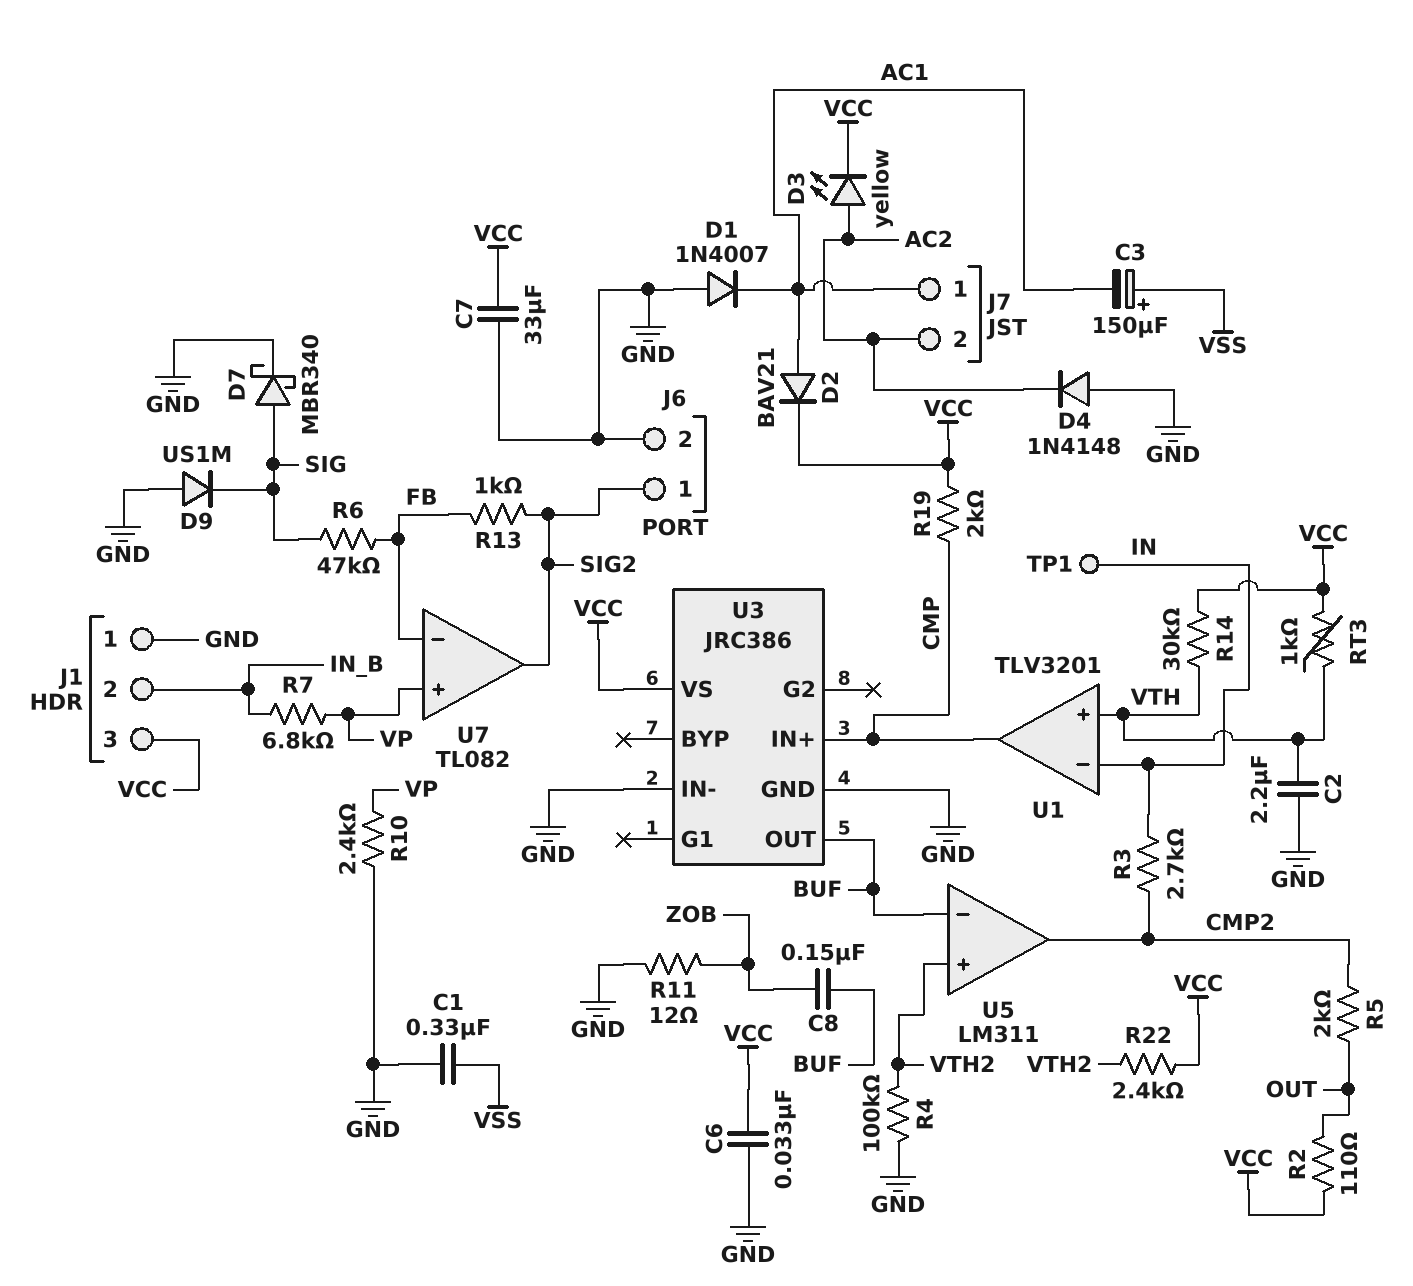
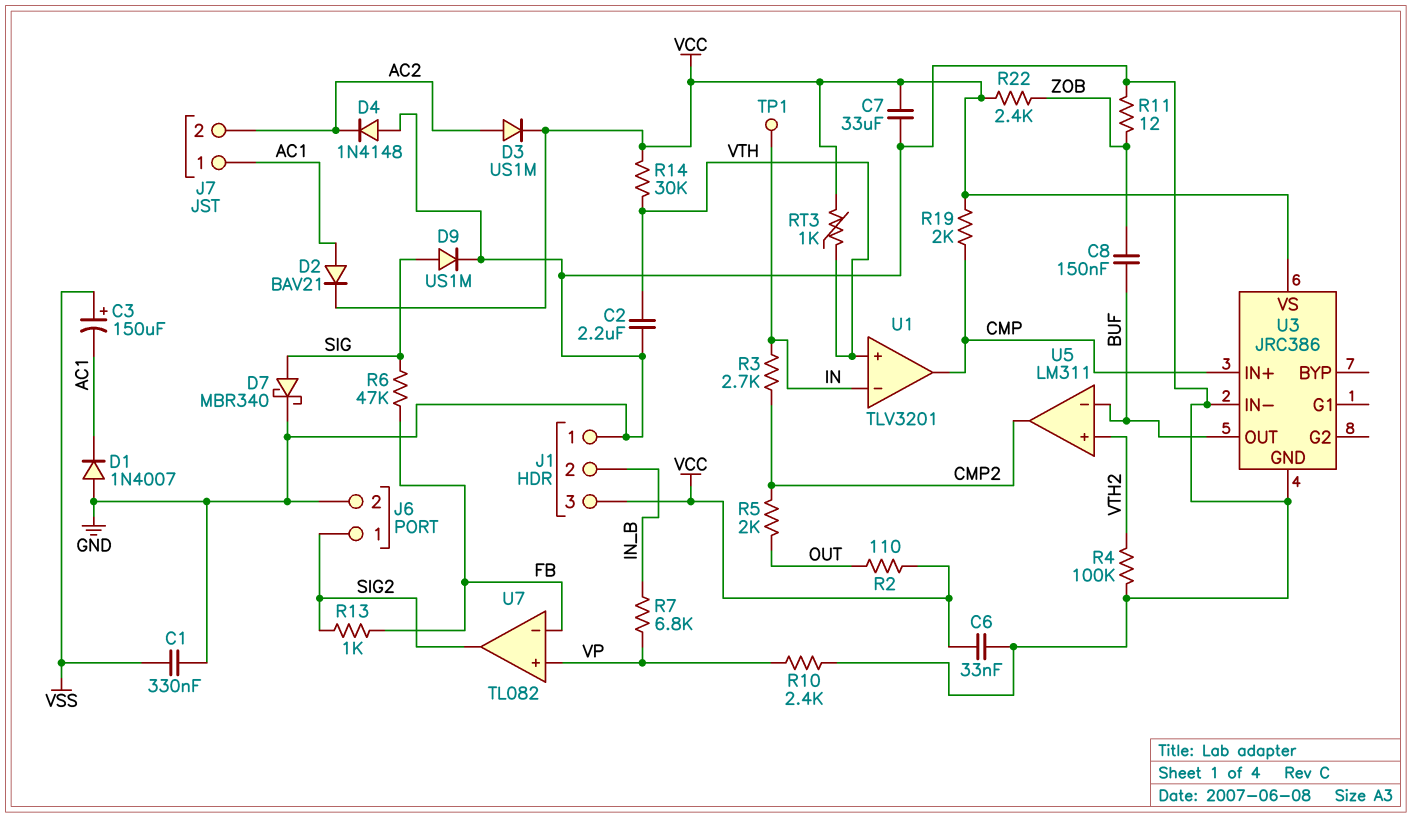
D3: LED yellow (A AC2, K VCC) -> diode US1M (A AC2, K VCC)
D9: diode US1M (A GND, K SIG) -> diode US1M (A SIG, K GND)
R22: 2.4k (VCC, VTH2) -> 2.4k (VCC, ZOB)

